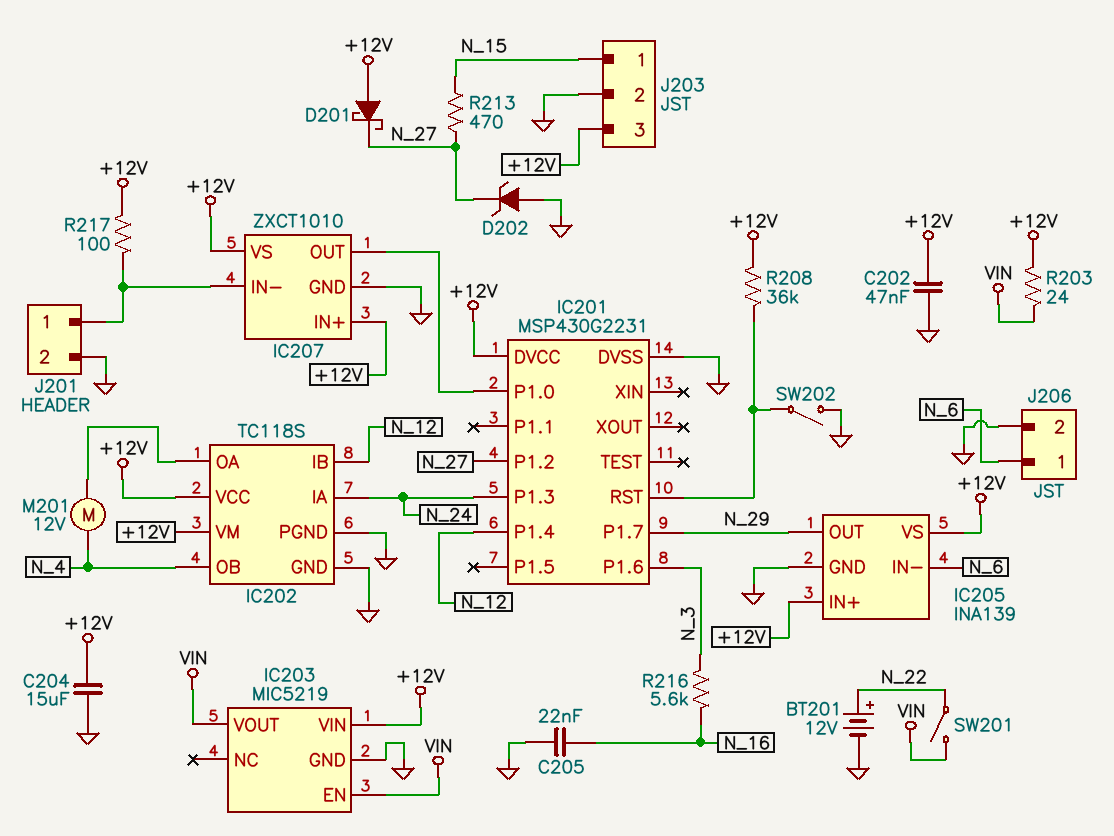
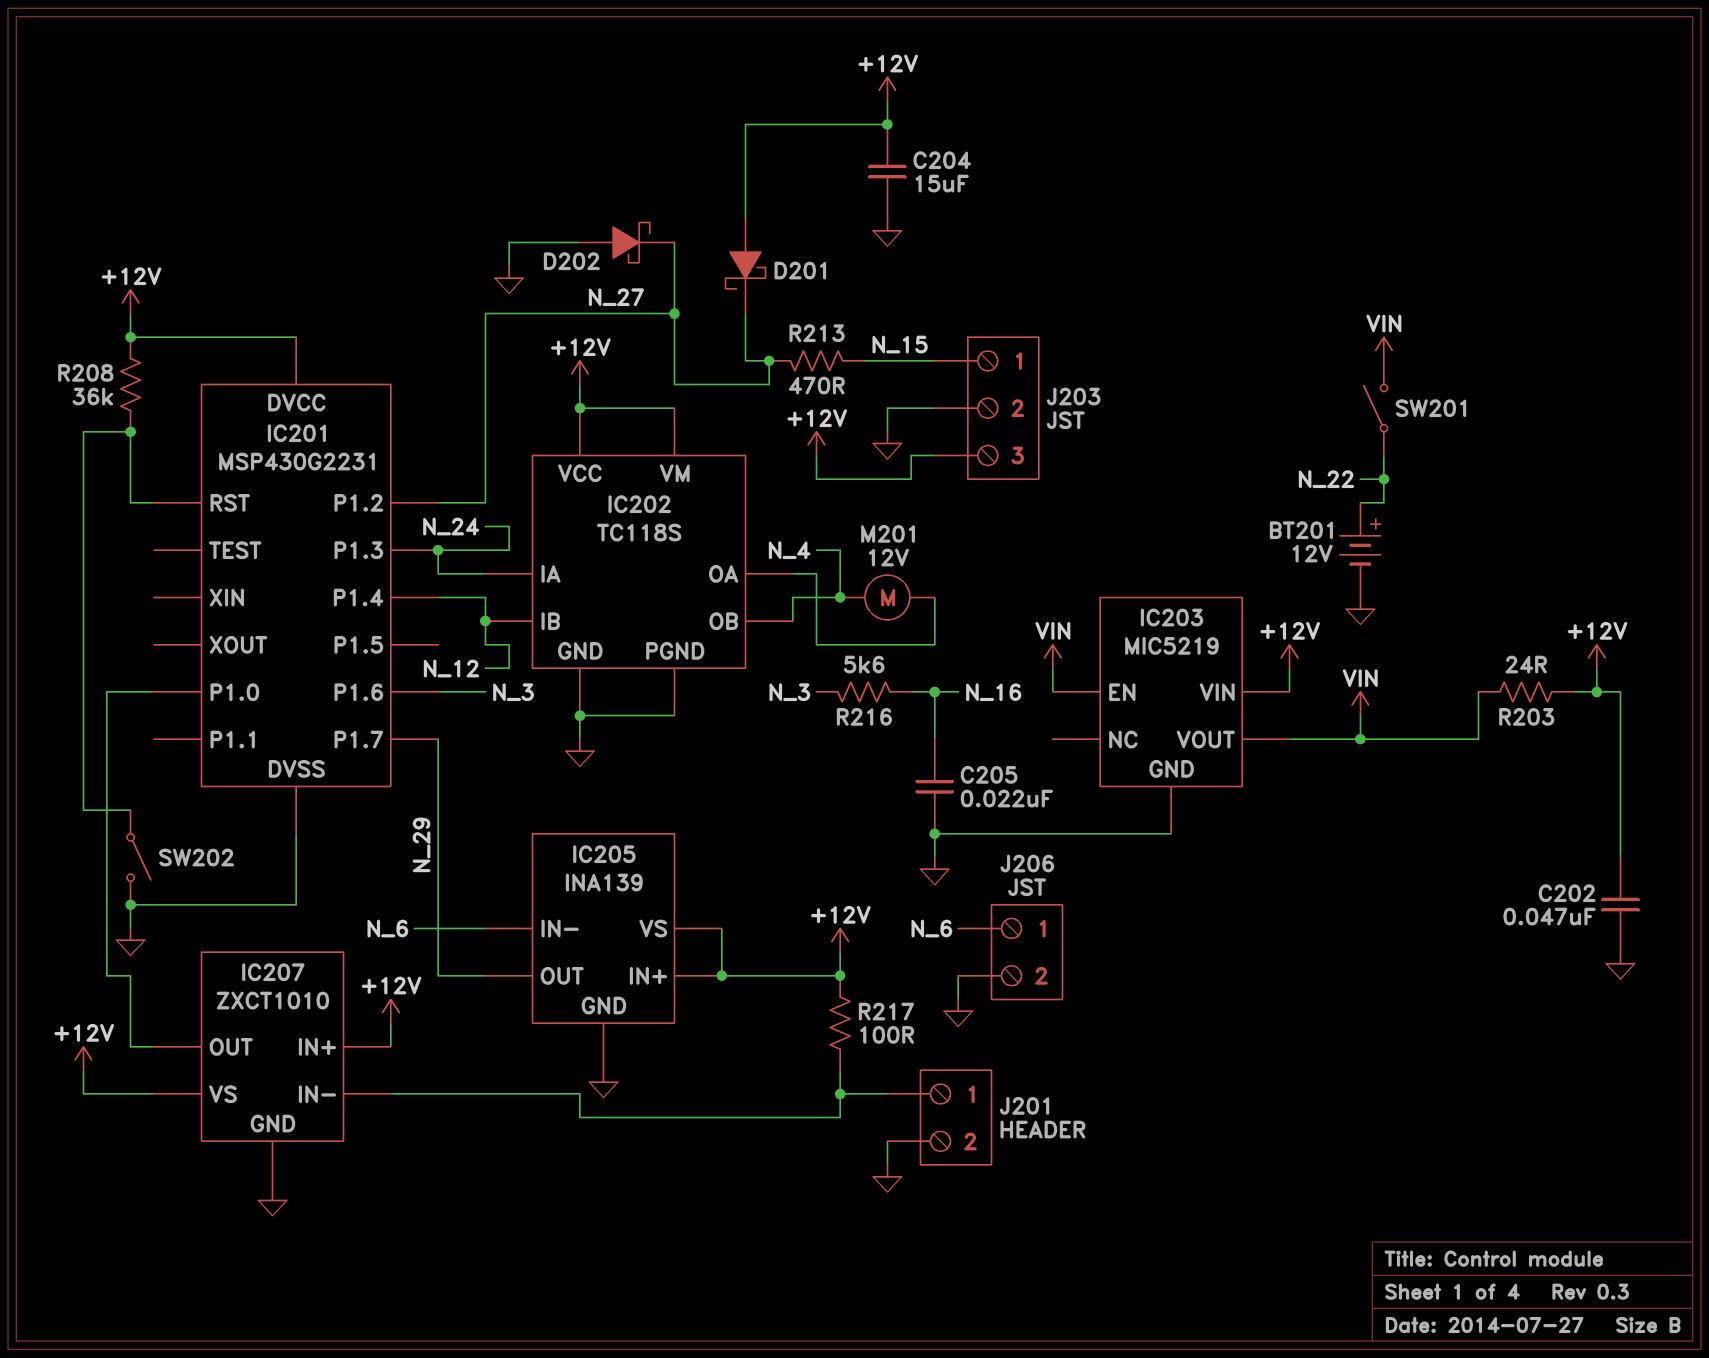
D202: zener (A GND, K N_27) -> schottky (A GND, K N_27)

